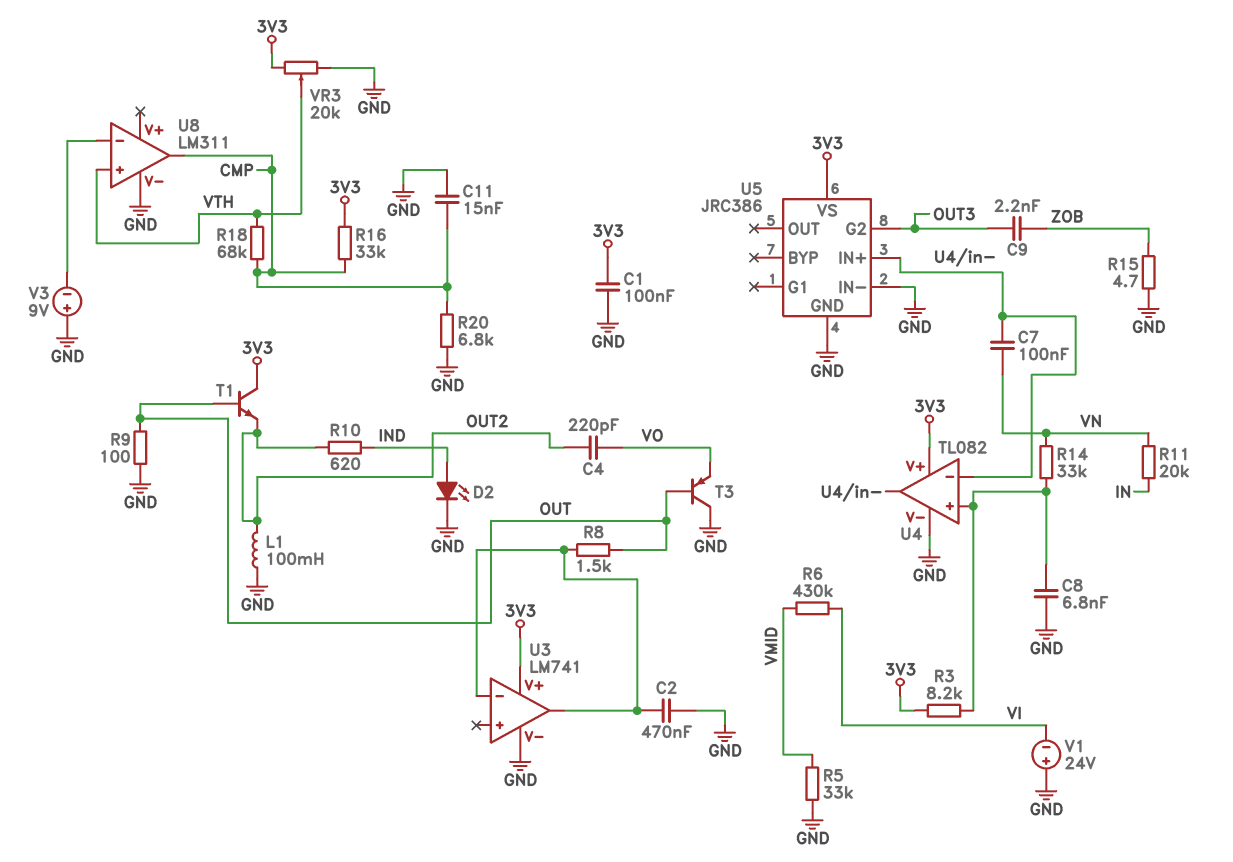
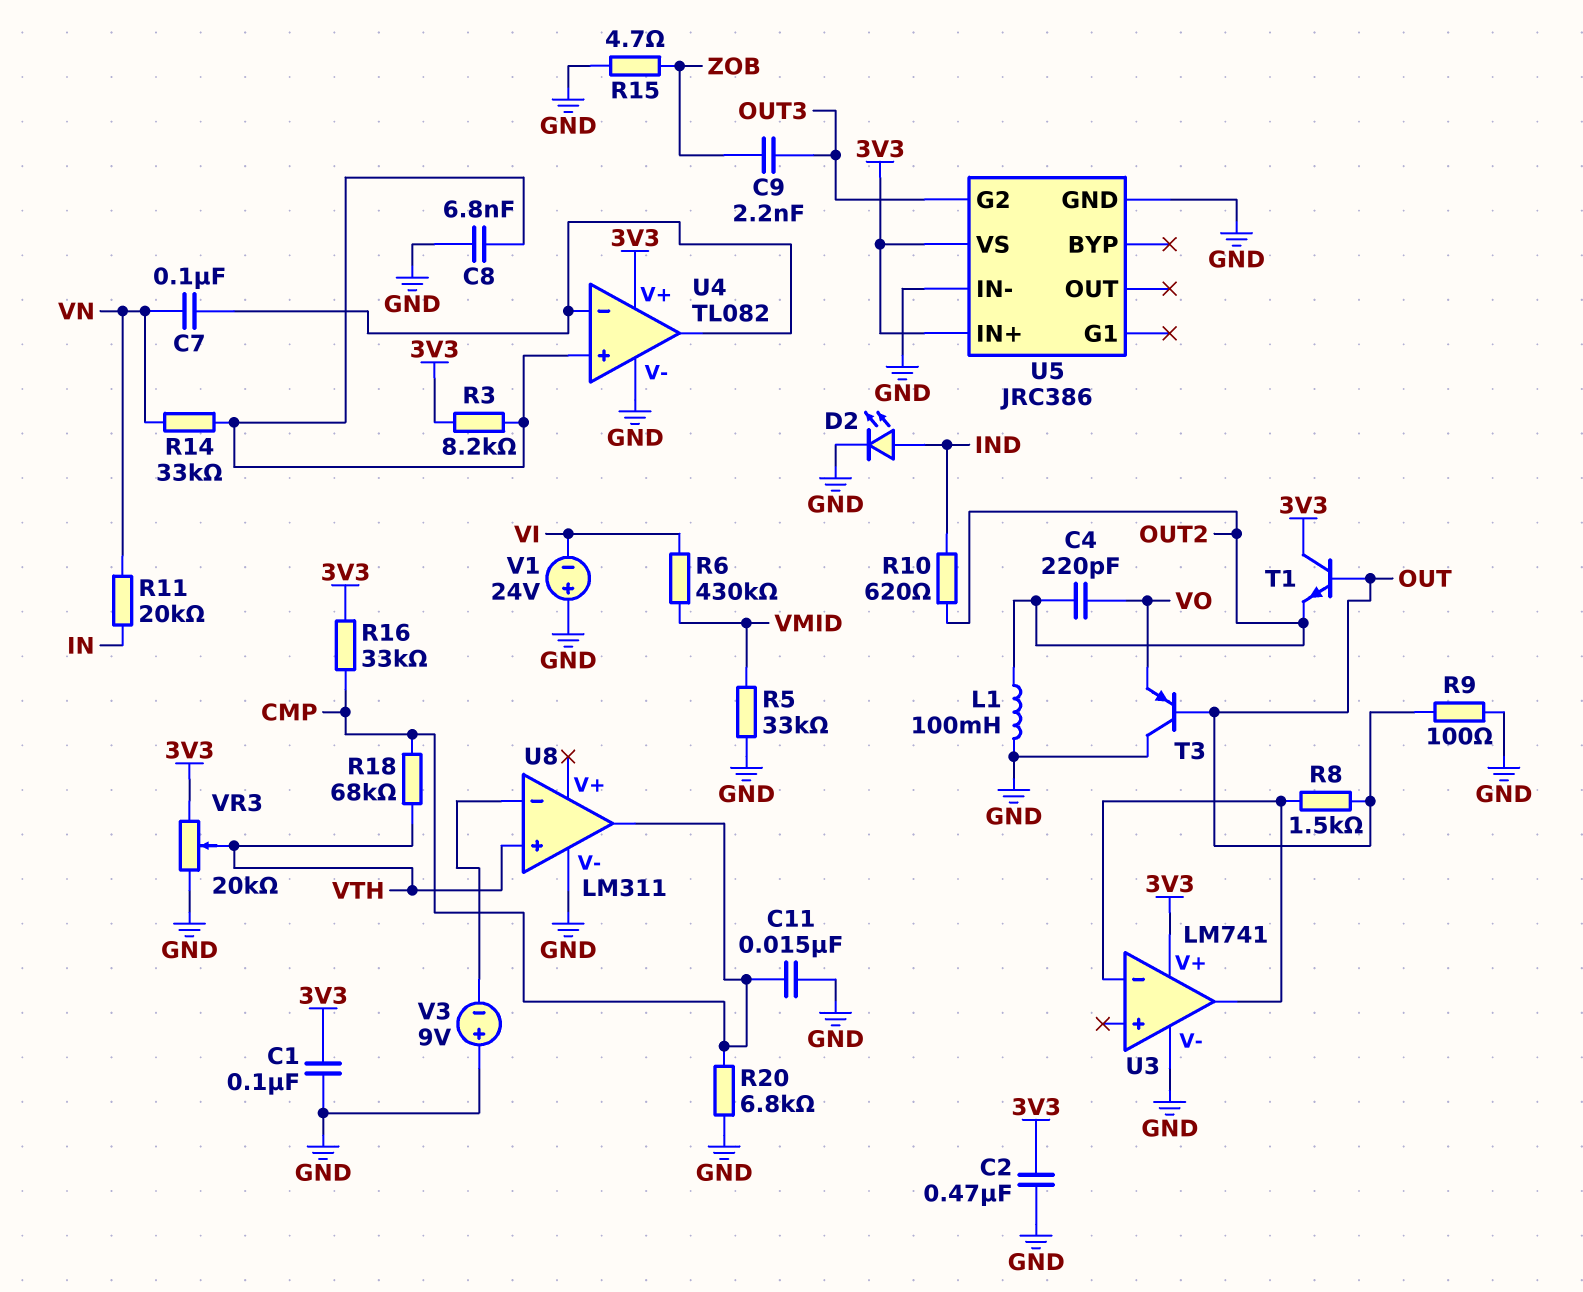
C2: 470nF (GND, U3/in-) -> 470nF (3V3, GND)
U5 pin IN+: U4/in- -> 3V3

